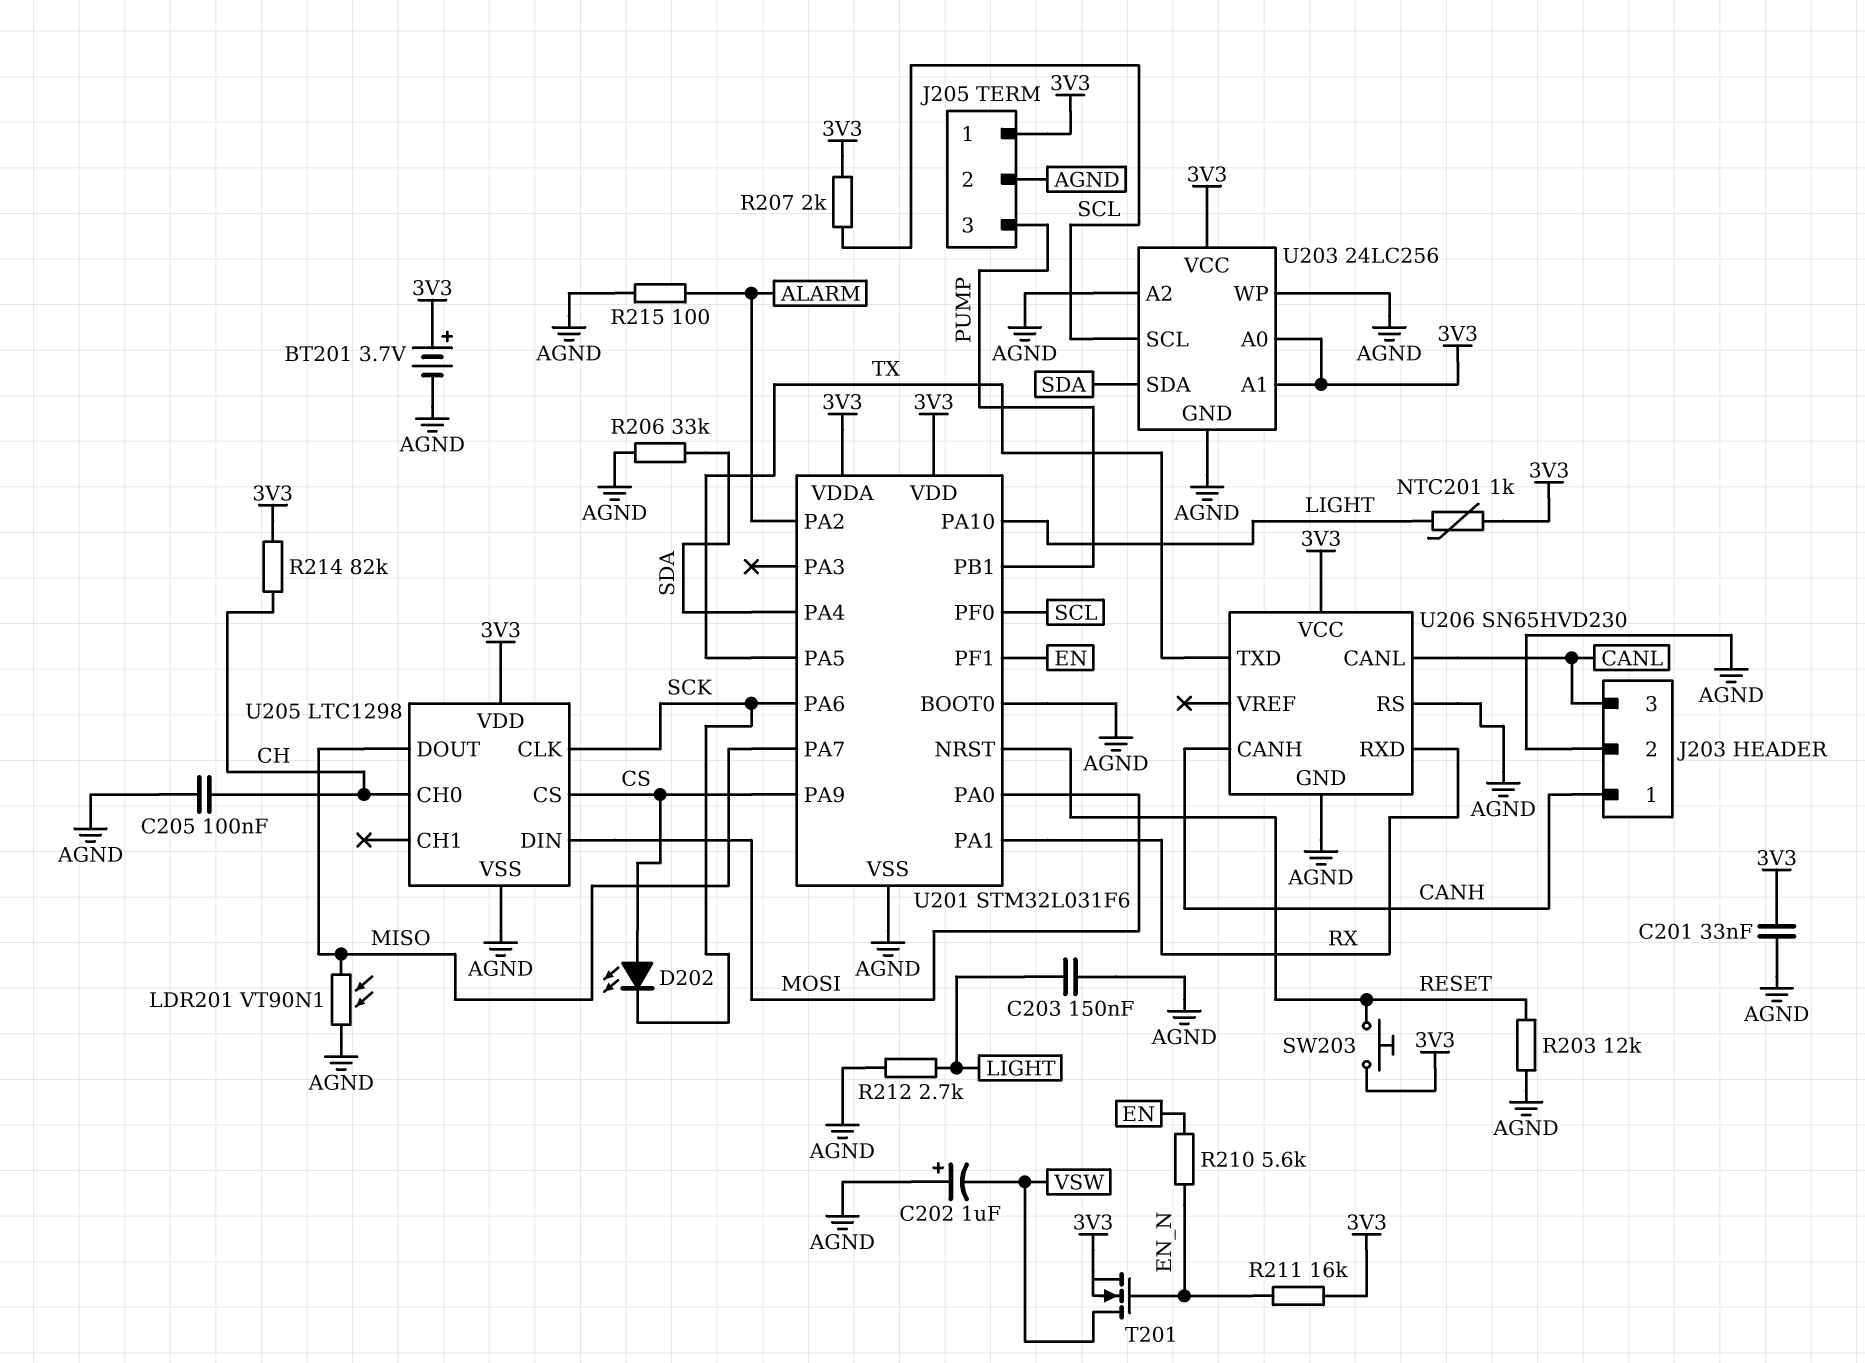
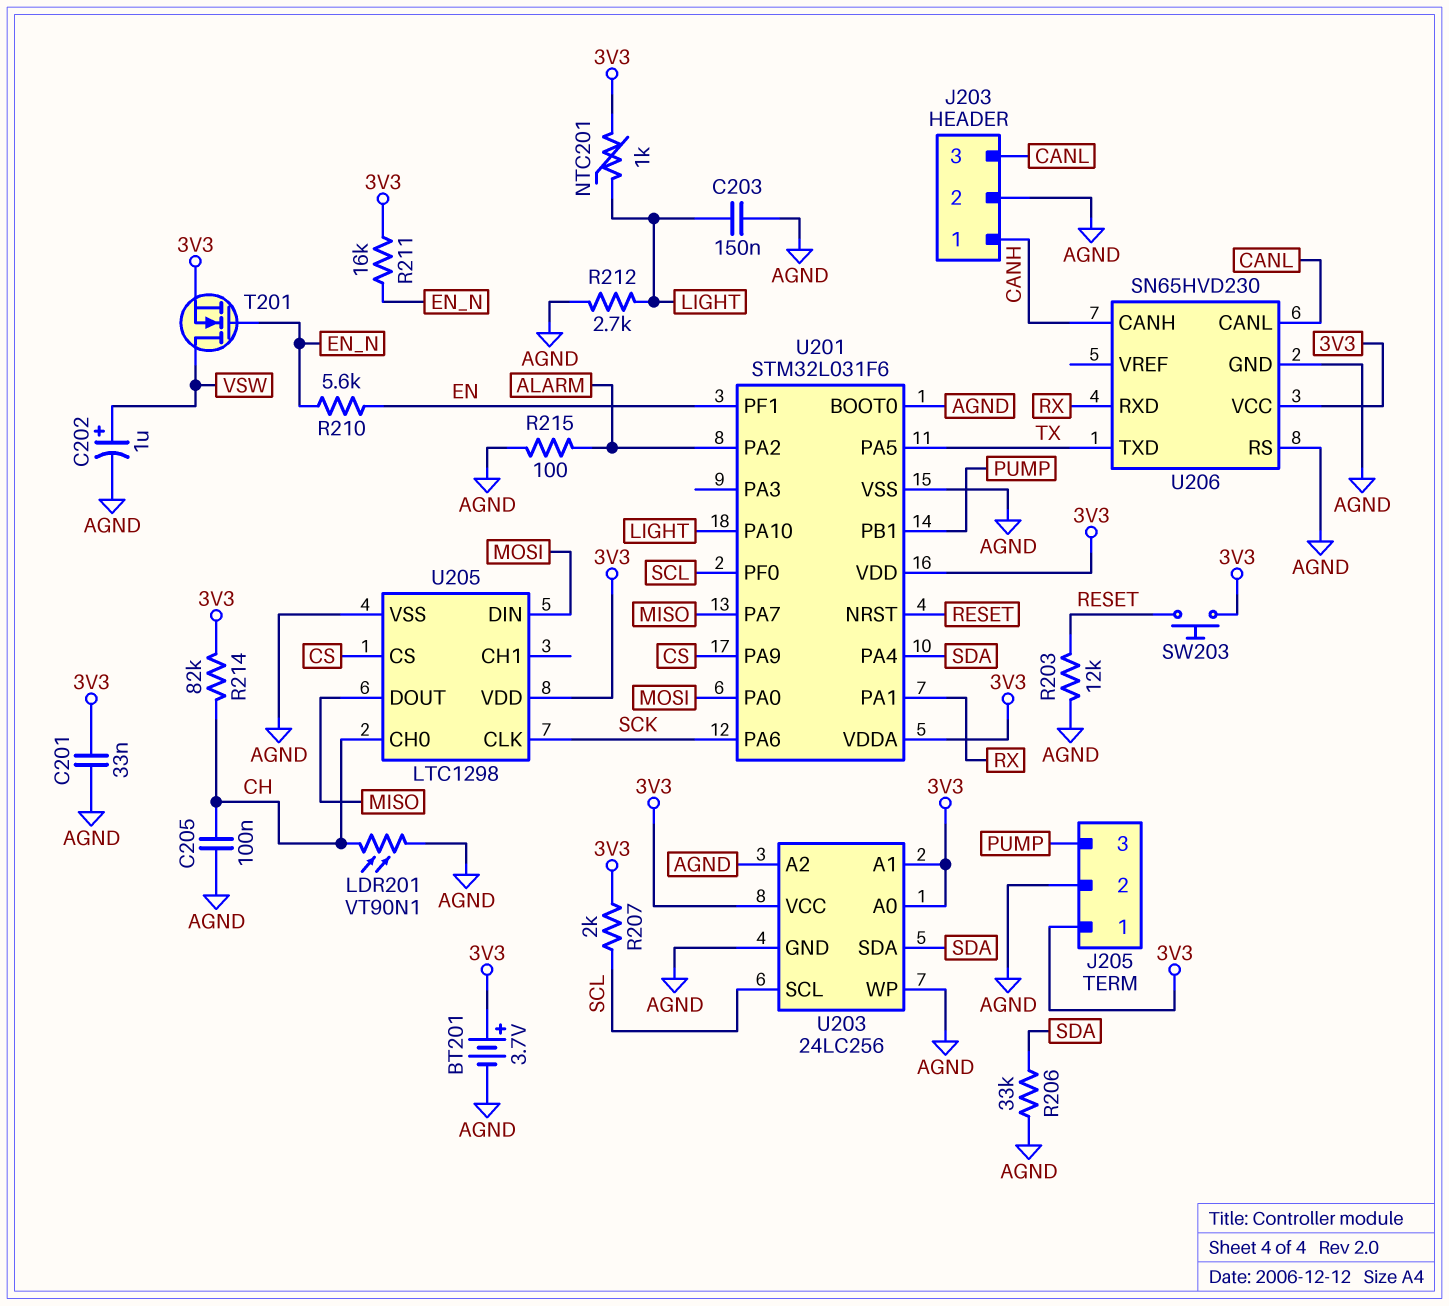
C202: 1uF (plus AGND, minus VSW) -> 1uF (plus VSW, minus AGND)
D202: LED (A CS, K SCK) -> none
LDR201: VT90N1 (AGND, MISO) -> VT90N1 (AGND, CH)

